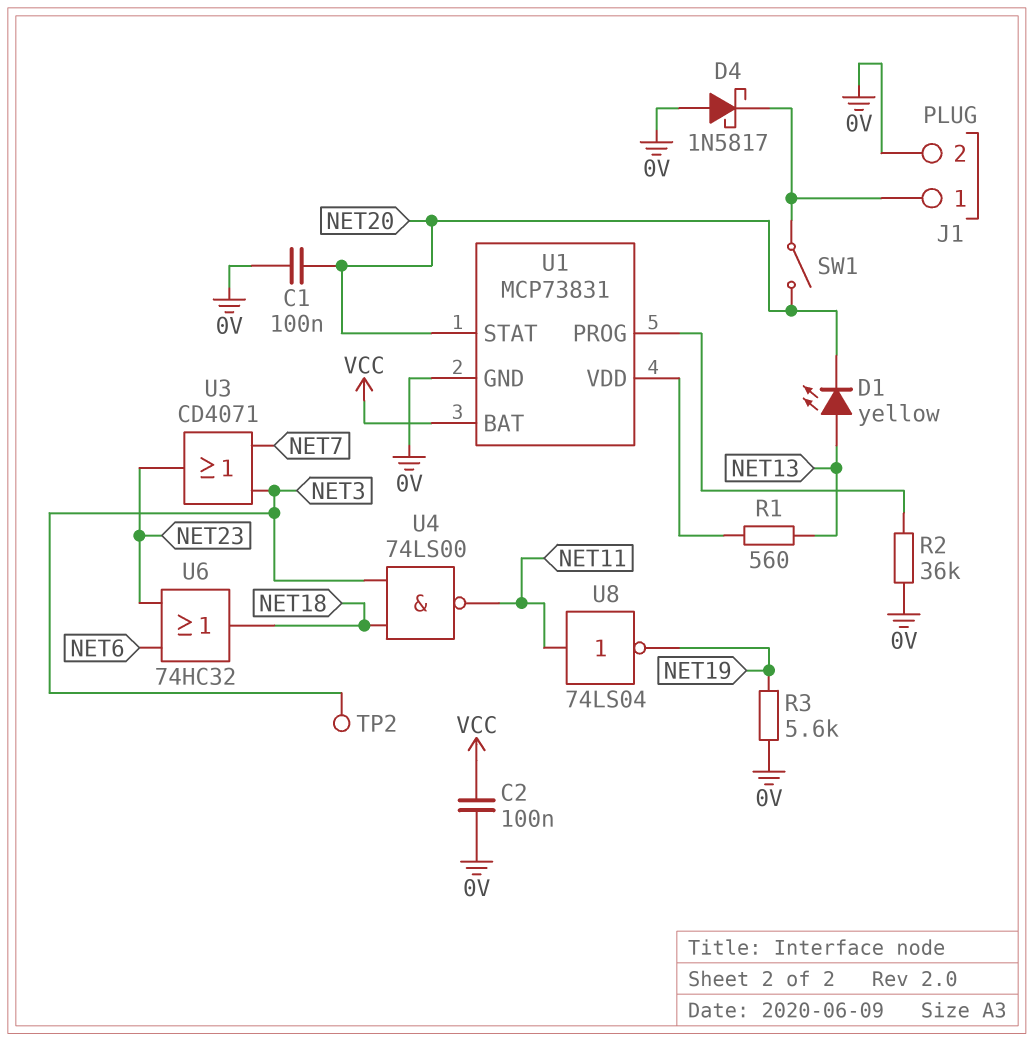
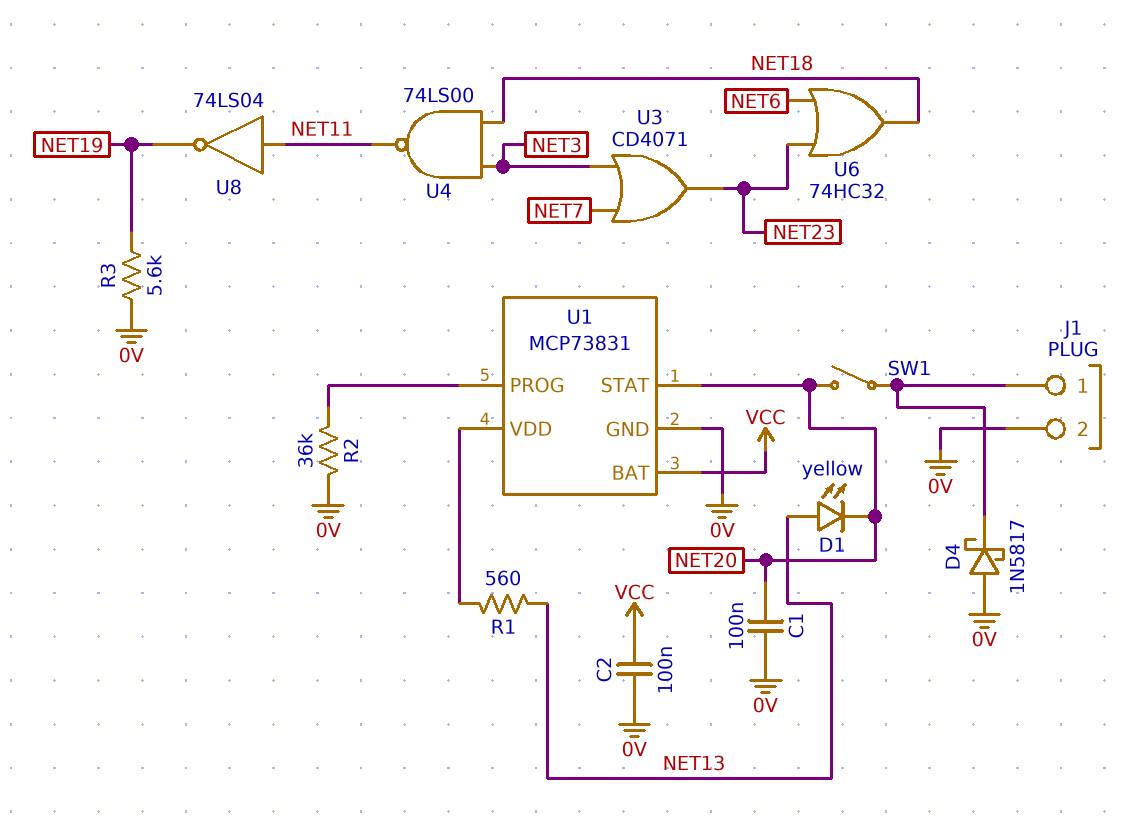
TP2: test point (NET3) -> none

